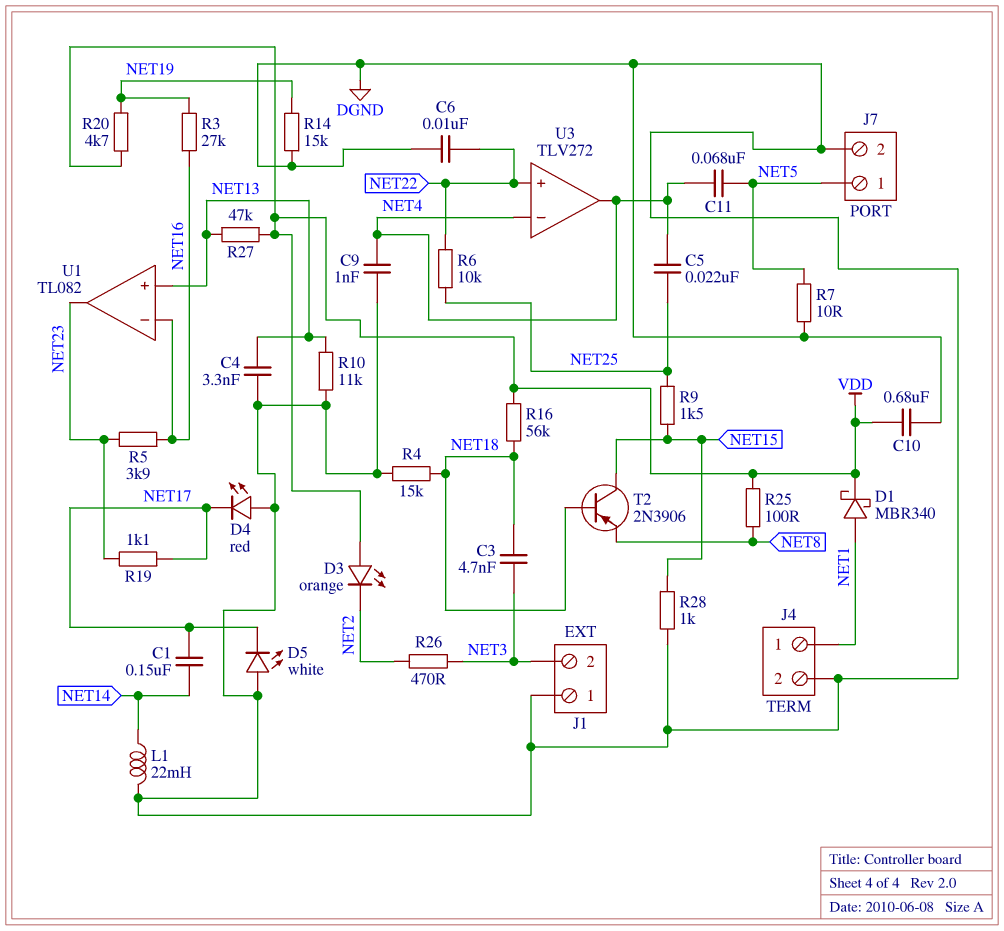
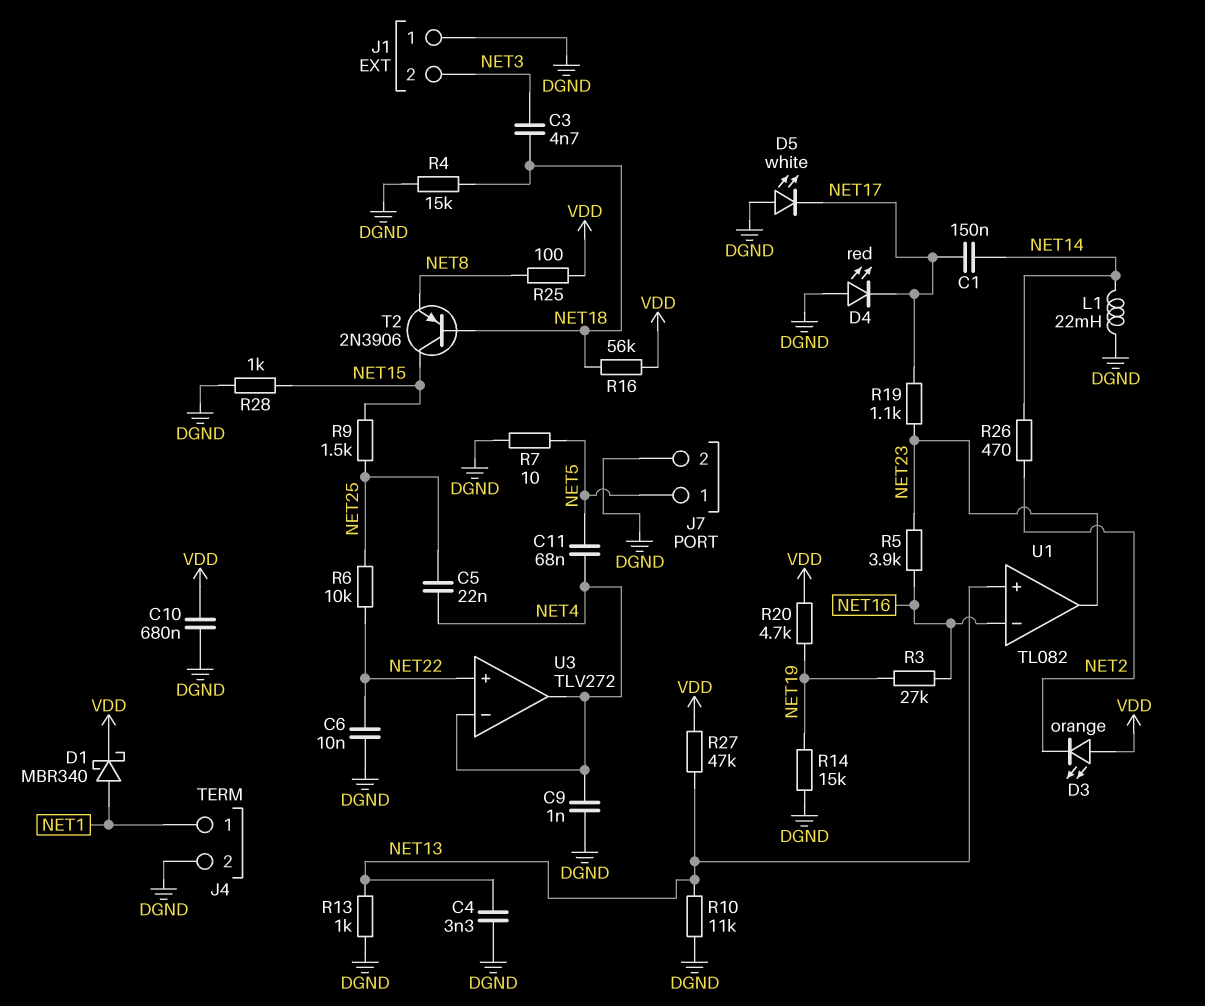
R13: none -> 1k (DGND, NET13)
R26: 470 (NET2, NET3) -> 470 (NET2, NET14)

